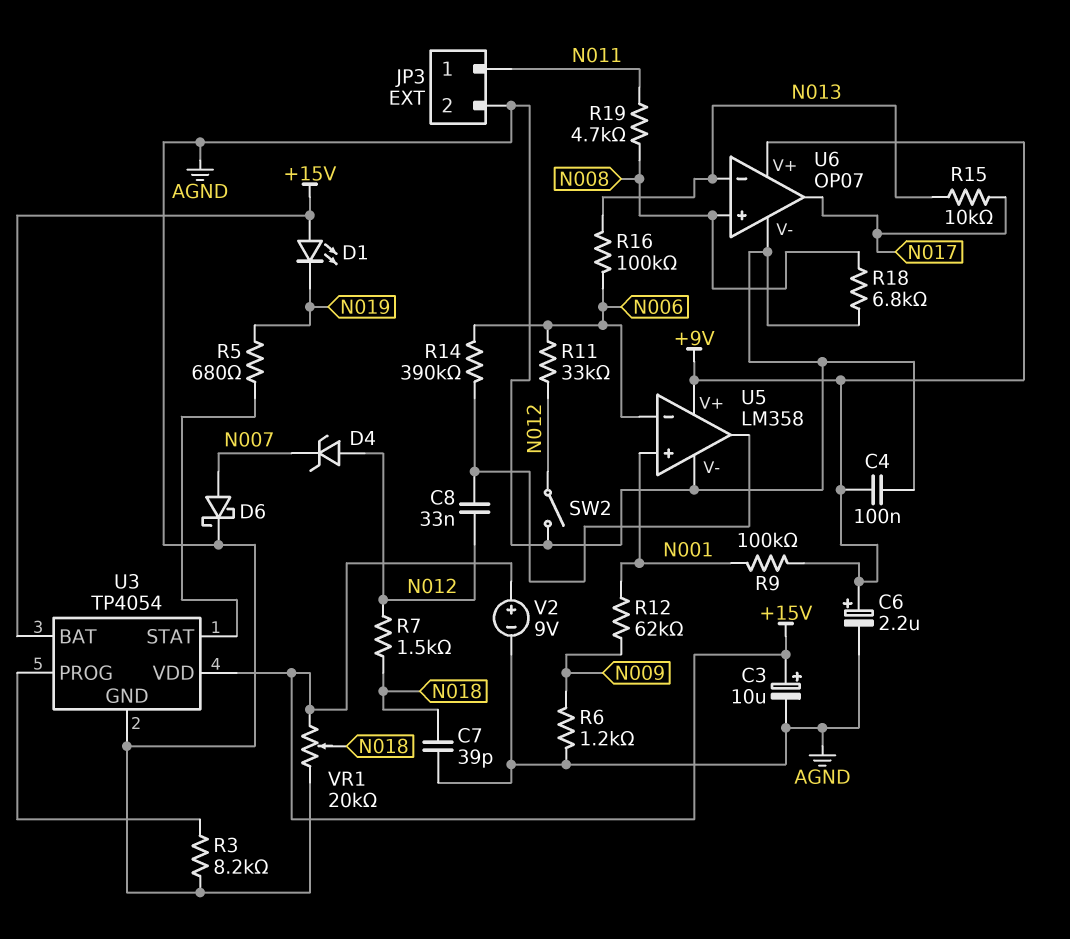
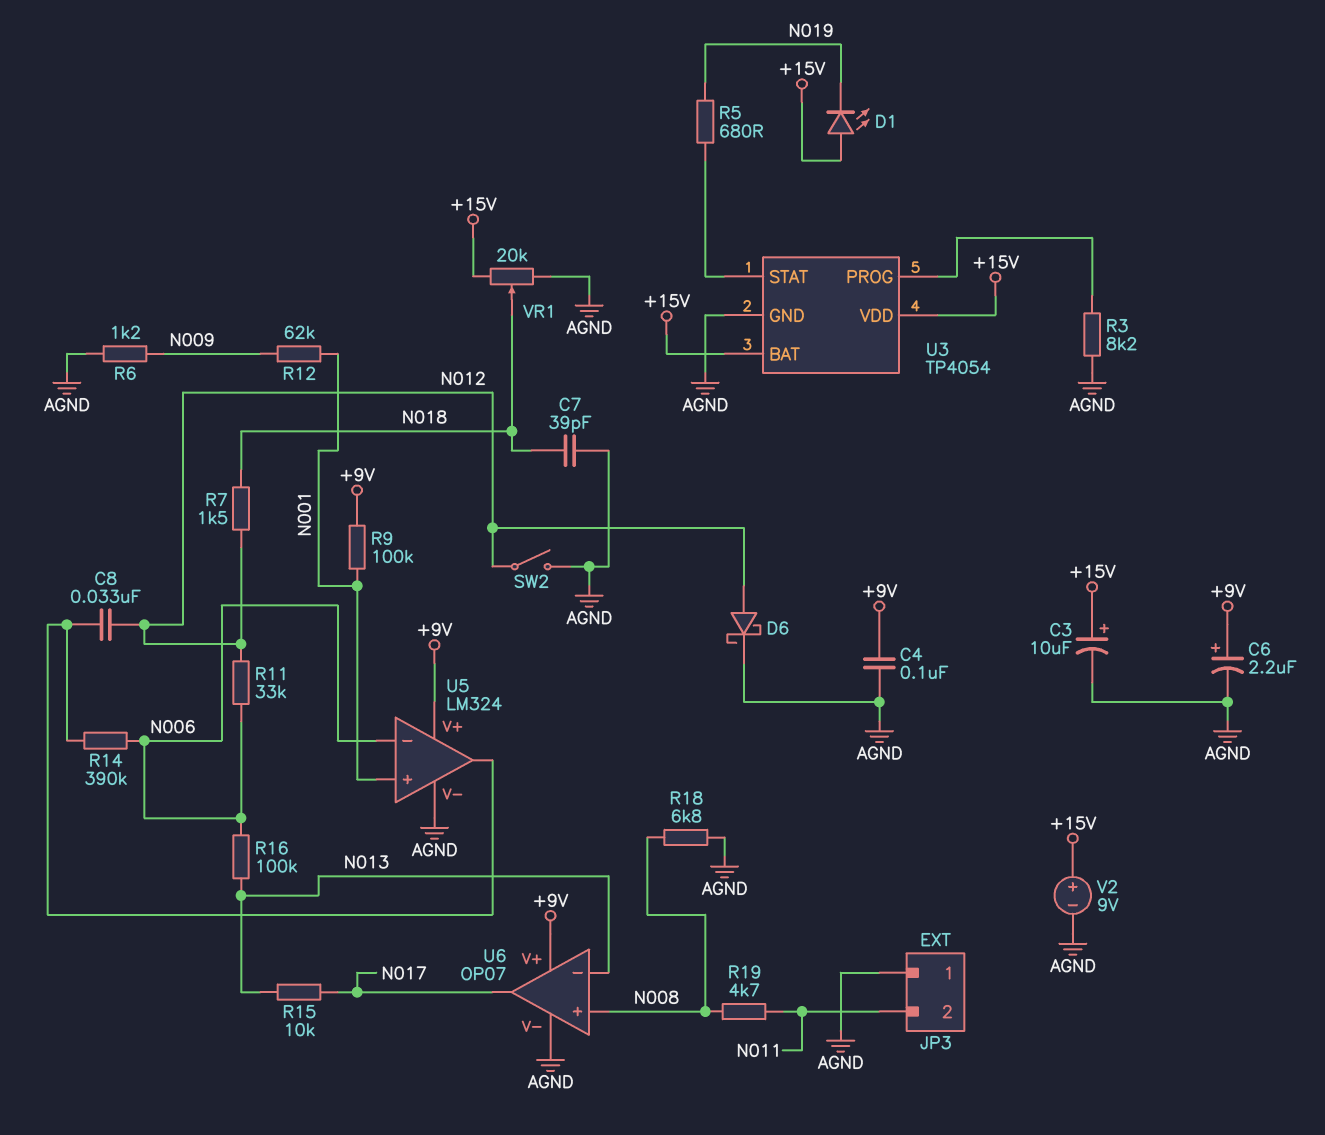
D4: zener (A N012, K N007) -> none
D6: schottky (A N007, K AGND) -> schottky (A N012, K AGND)
JP3 pin 1: N011 -> AGND
JP3 pin 2: AGND -> N011
U5: LM358 -> LM324

